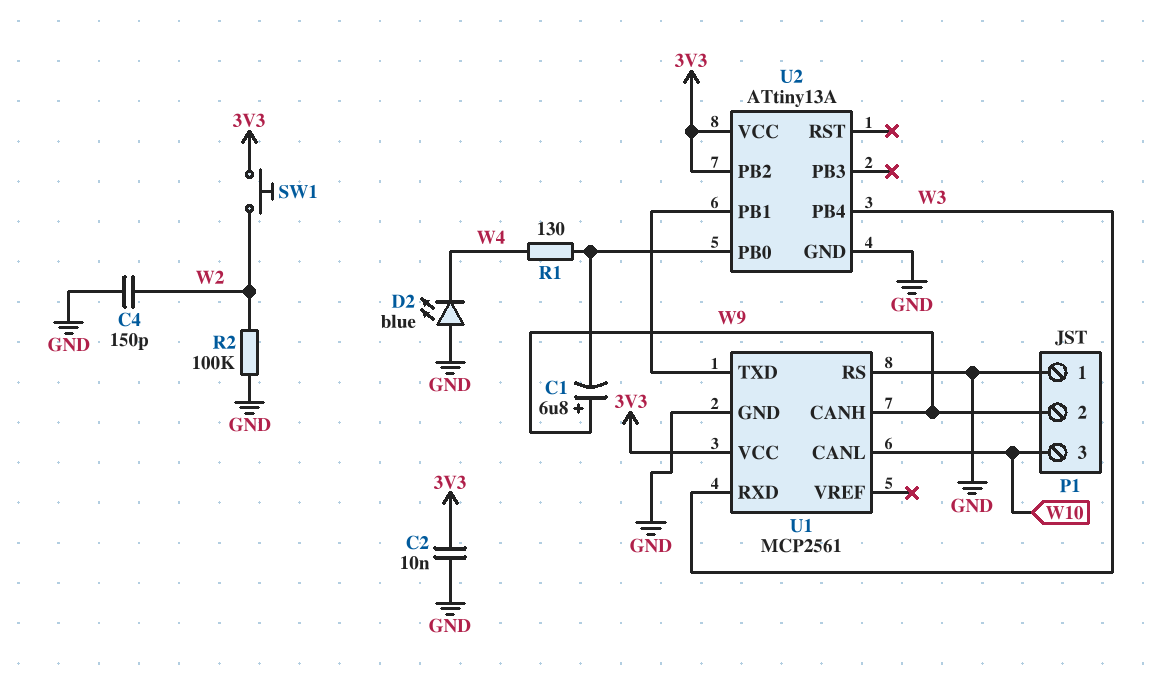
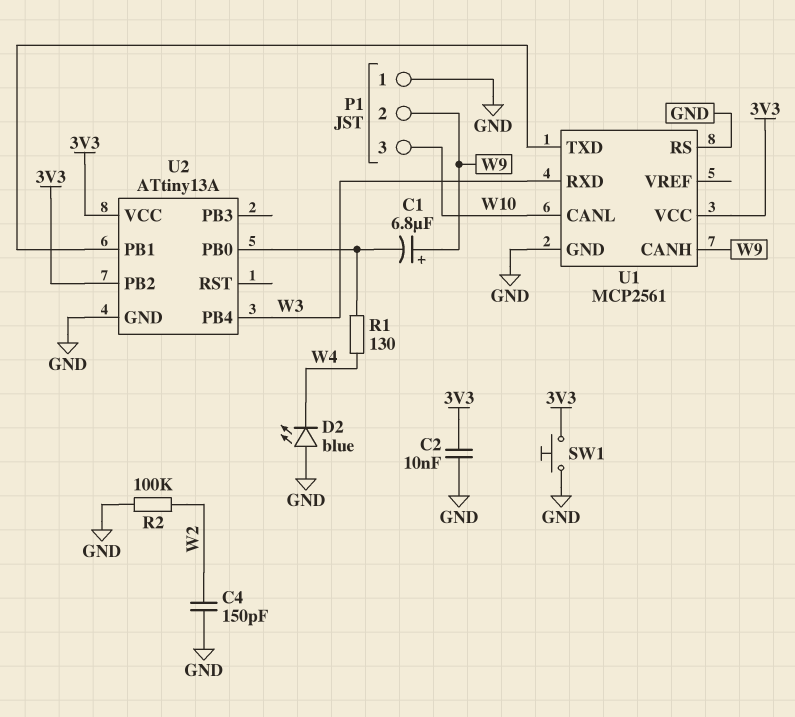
SW1: button (3V3, W2) -> button (3V3, GND)

